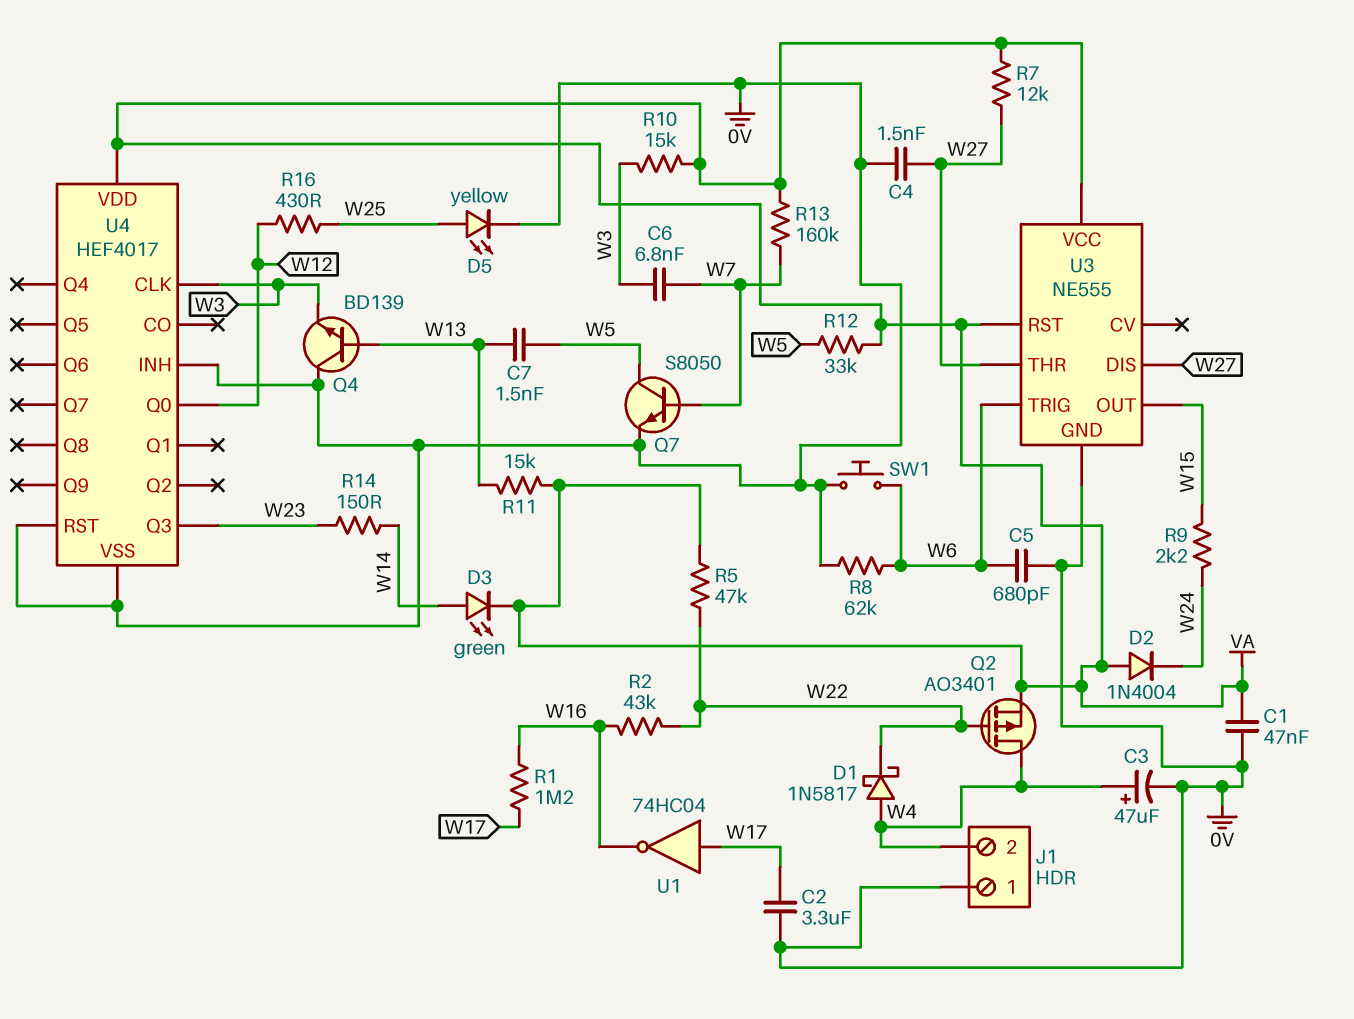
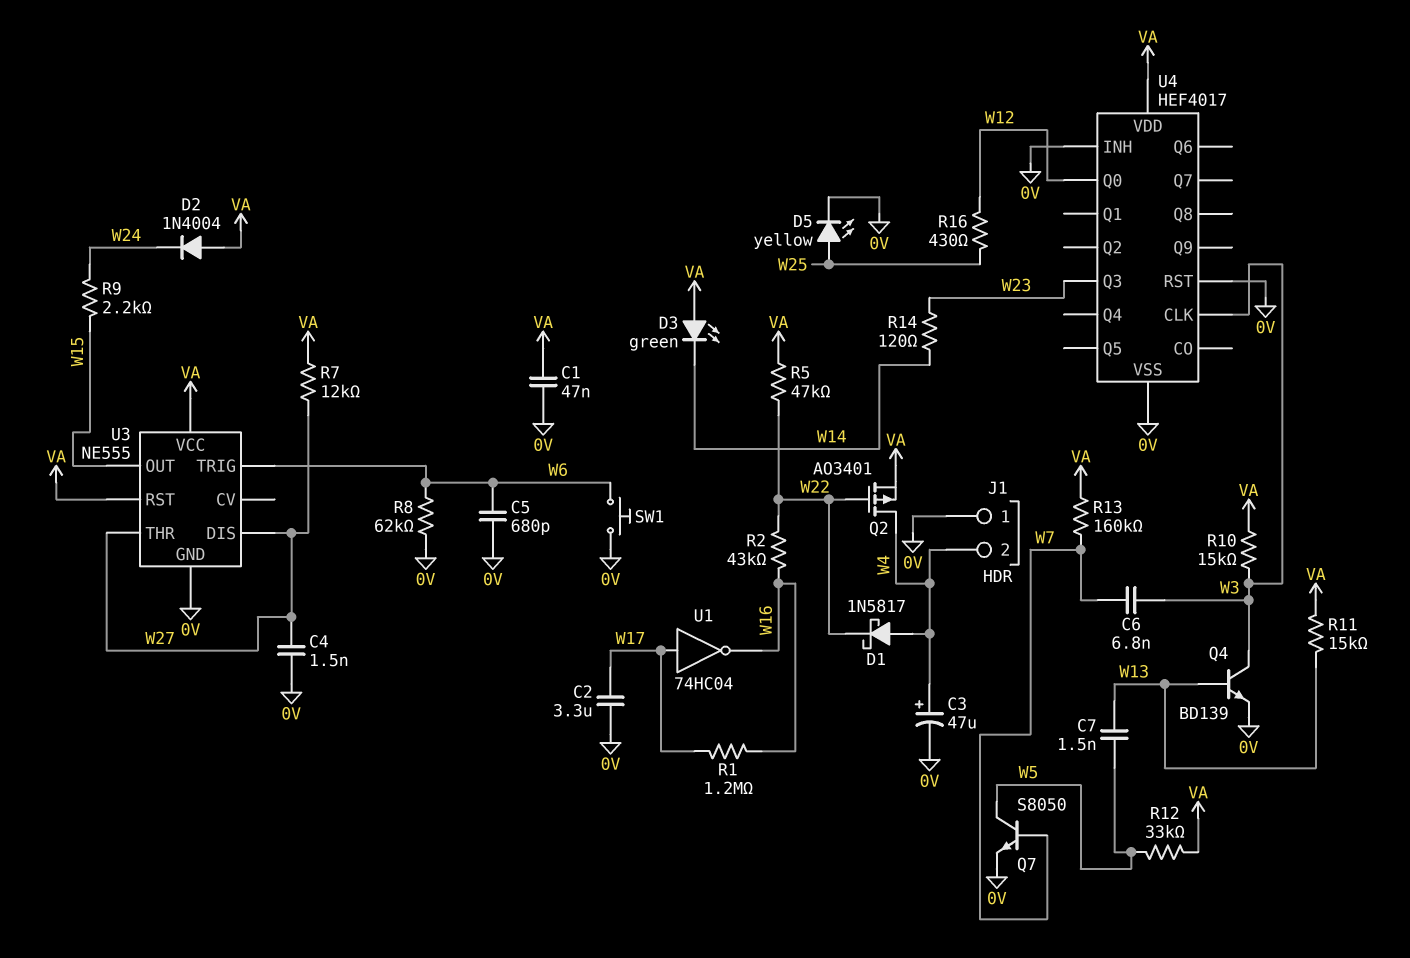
D3: LED green (A W14, K VA) -> LED green (A VA, K W14)
Q4: NPN BD139 (B W13, C 0V, E W3) -> NPN BD139 (B W13, C W3, E 0V)
R14: 150 (W14, W23) -> 120 (W14, W23)

